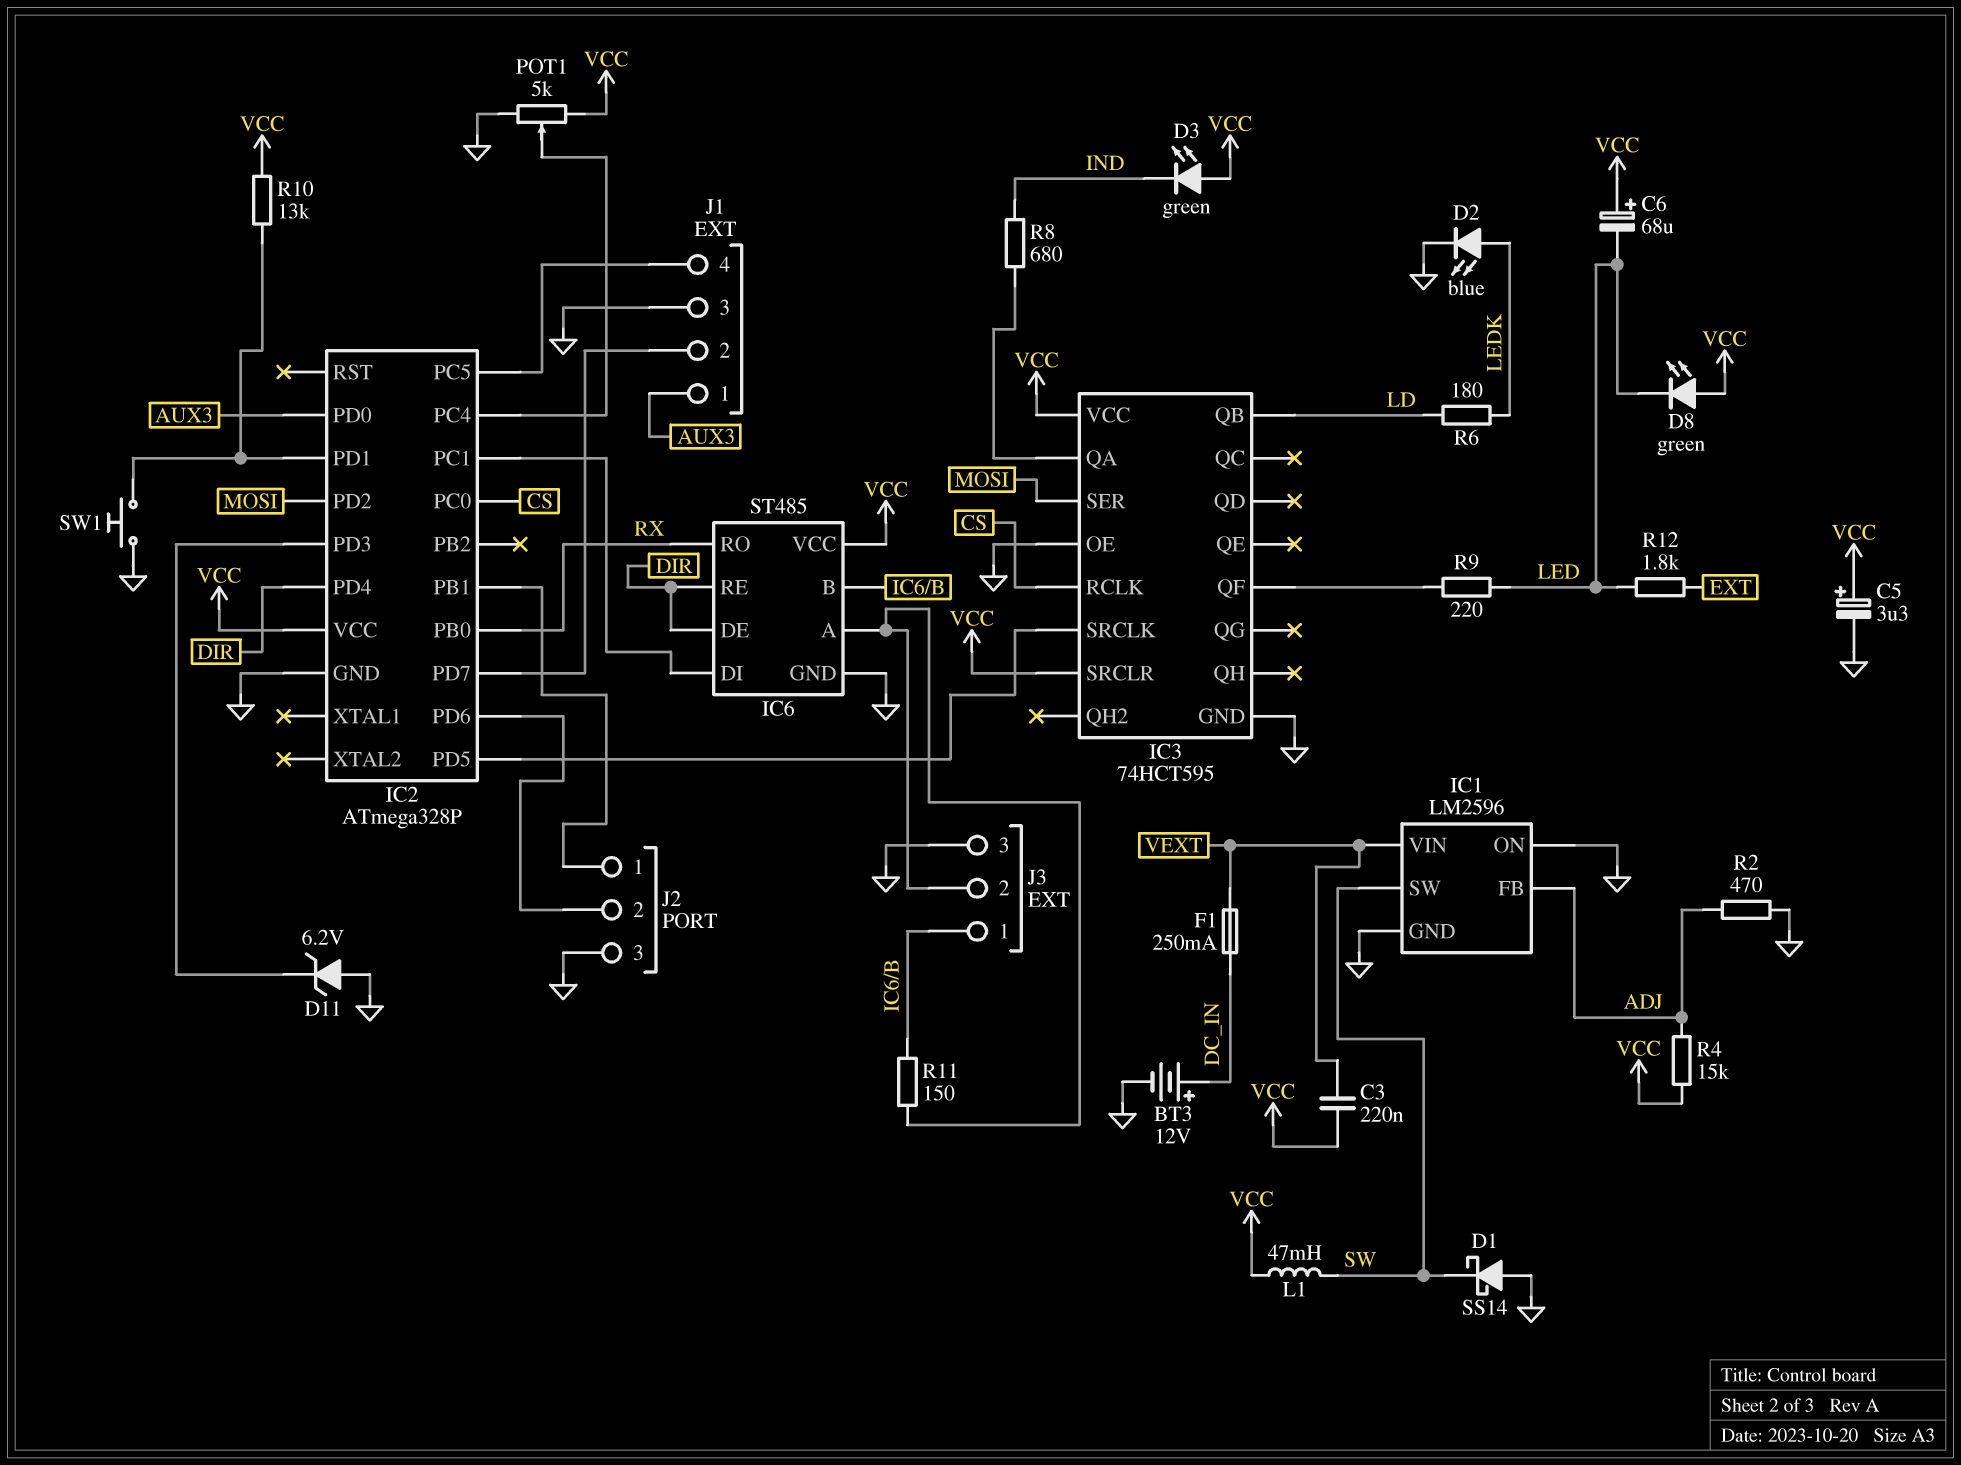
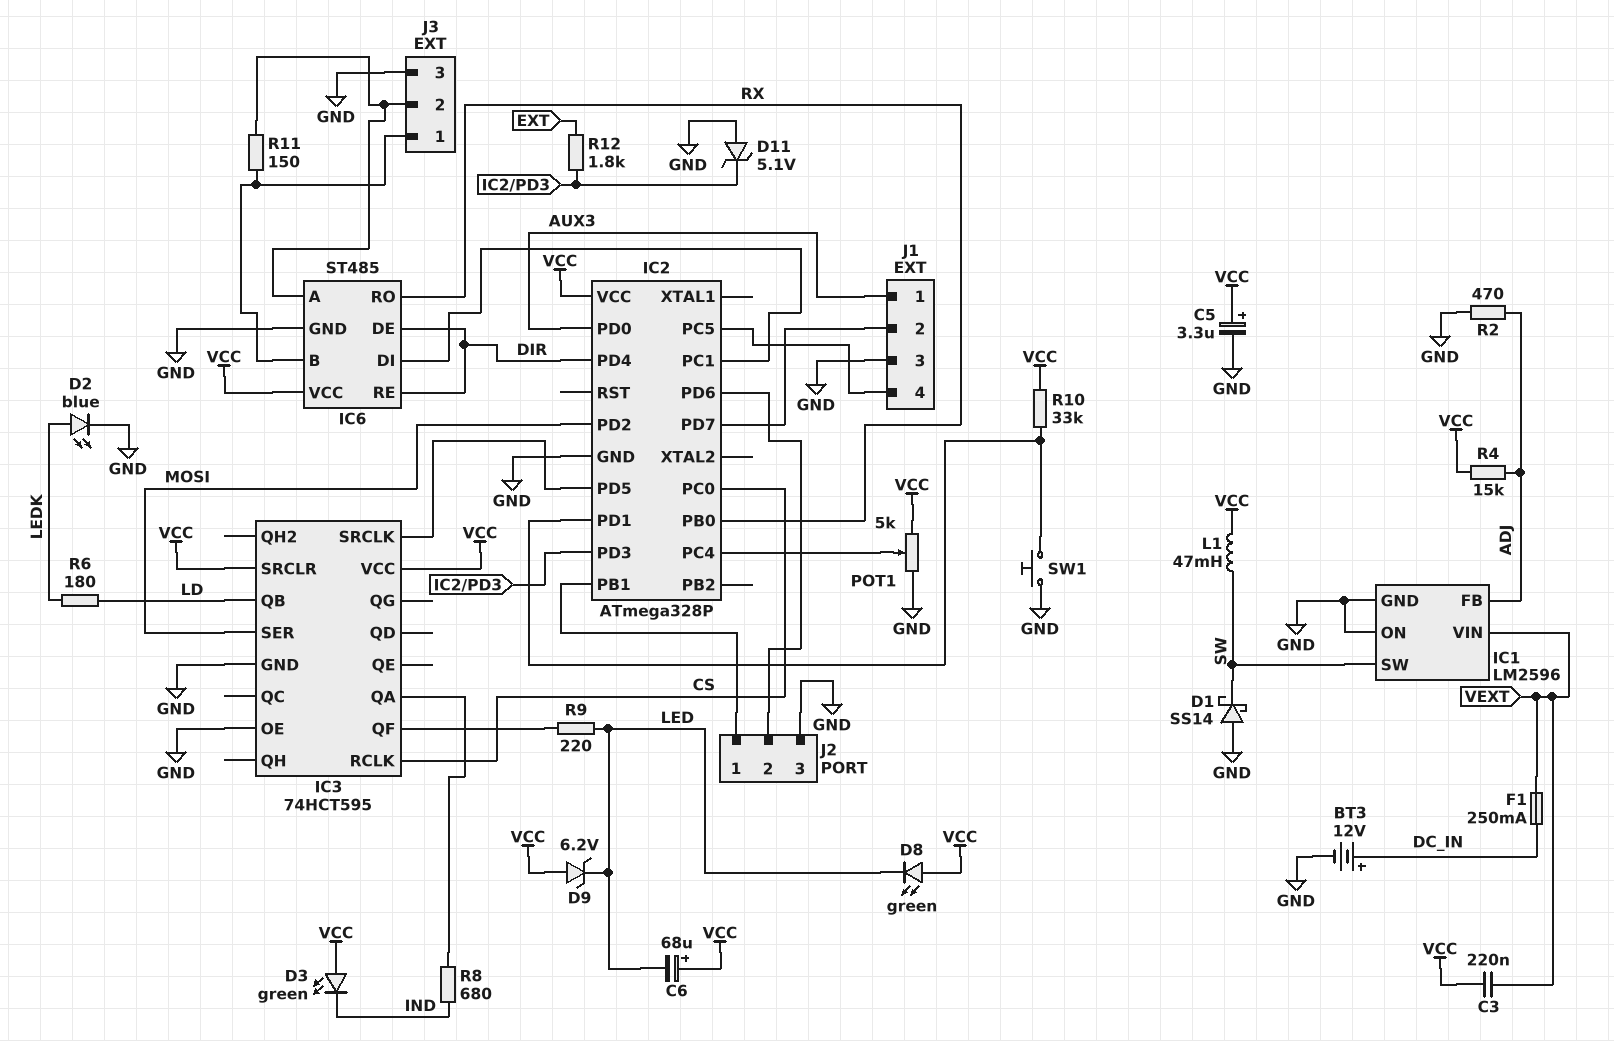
D9: none -> zener 6.2V (A VCC, K LED)
D11: zener 6.2V (A GND, K IC2/PD3) -> zener 5.1V (A GND, K IC2/PD3)
R10: 13k (IC2/PD1, VCC) -> 33k (IC2/PD1, VCC)
R12: 1.8k (EXT, LED) -> 1.8k (EXT, IC2/PD3)

